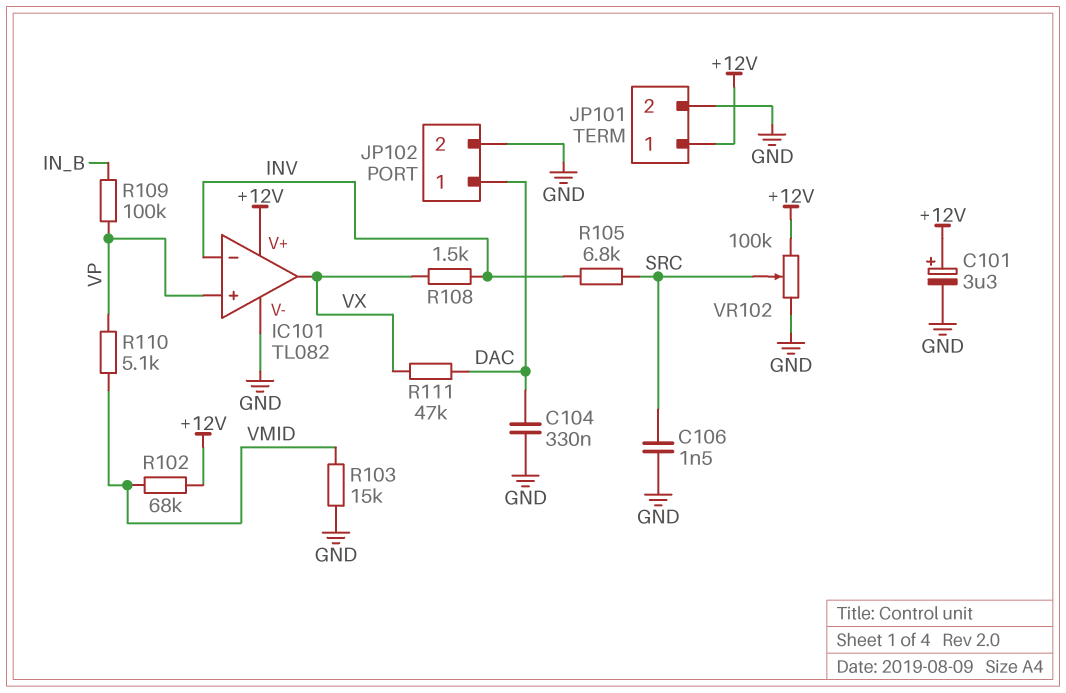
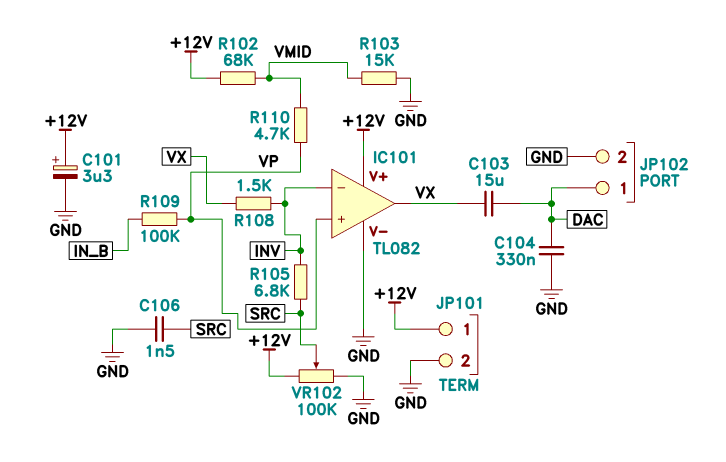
C103: none -> 15uF (DAC, VX)
R110: 5.1k (VMID, VP) -> 4.7k (VMID, VP)
R111: 47k (DAC, VX) -> none

